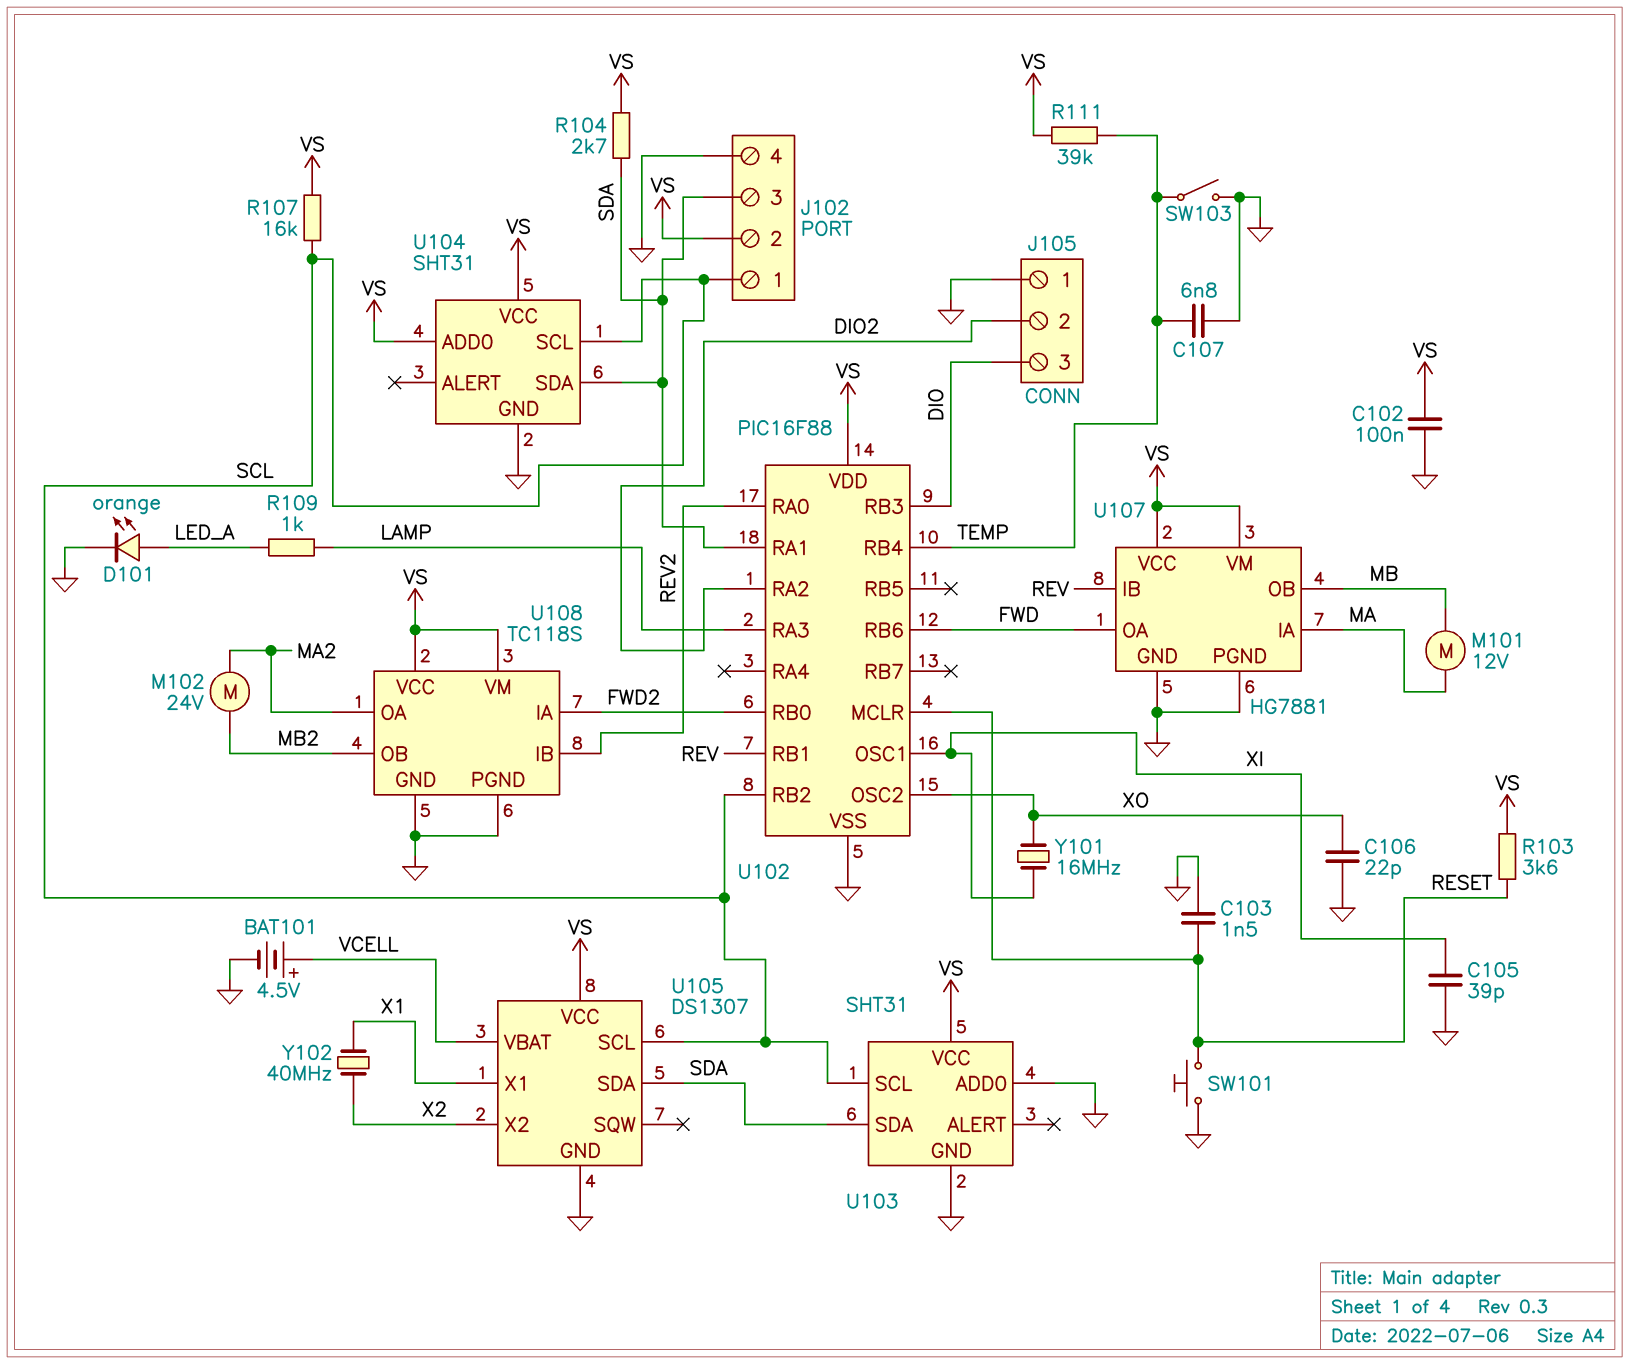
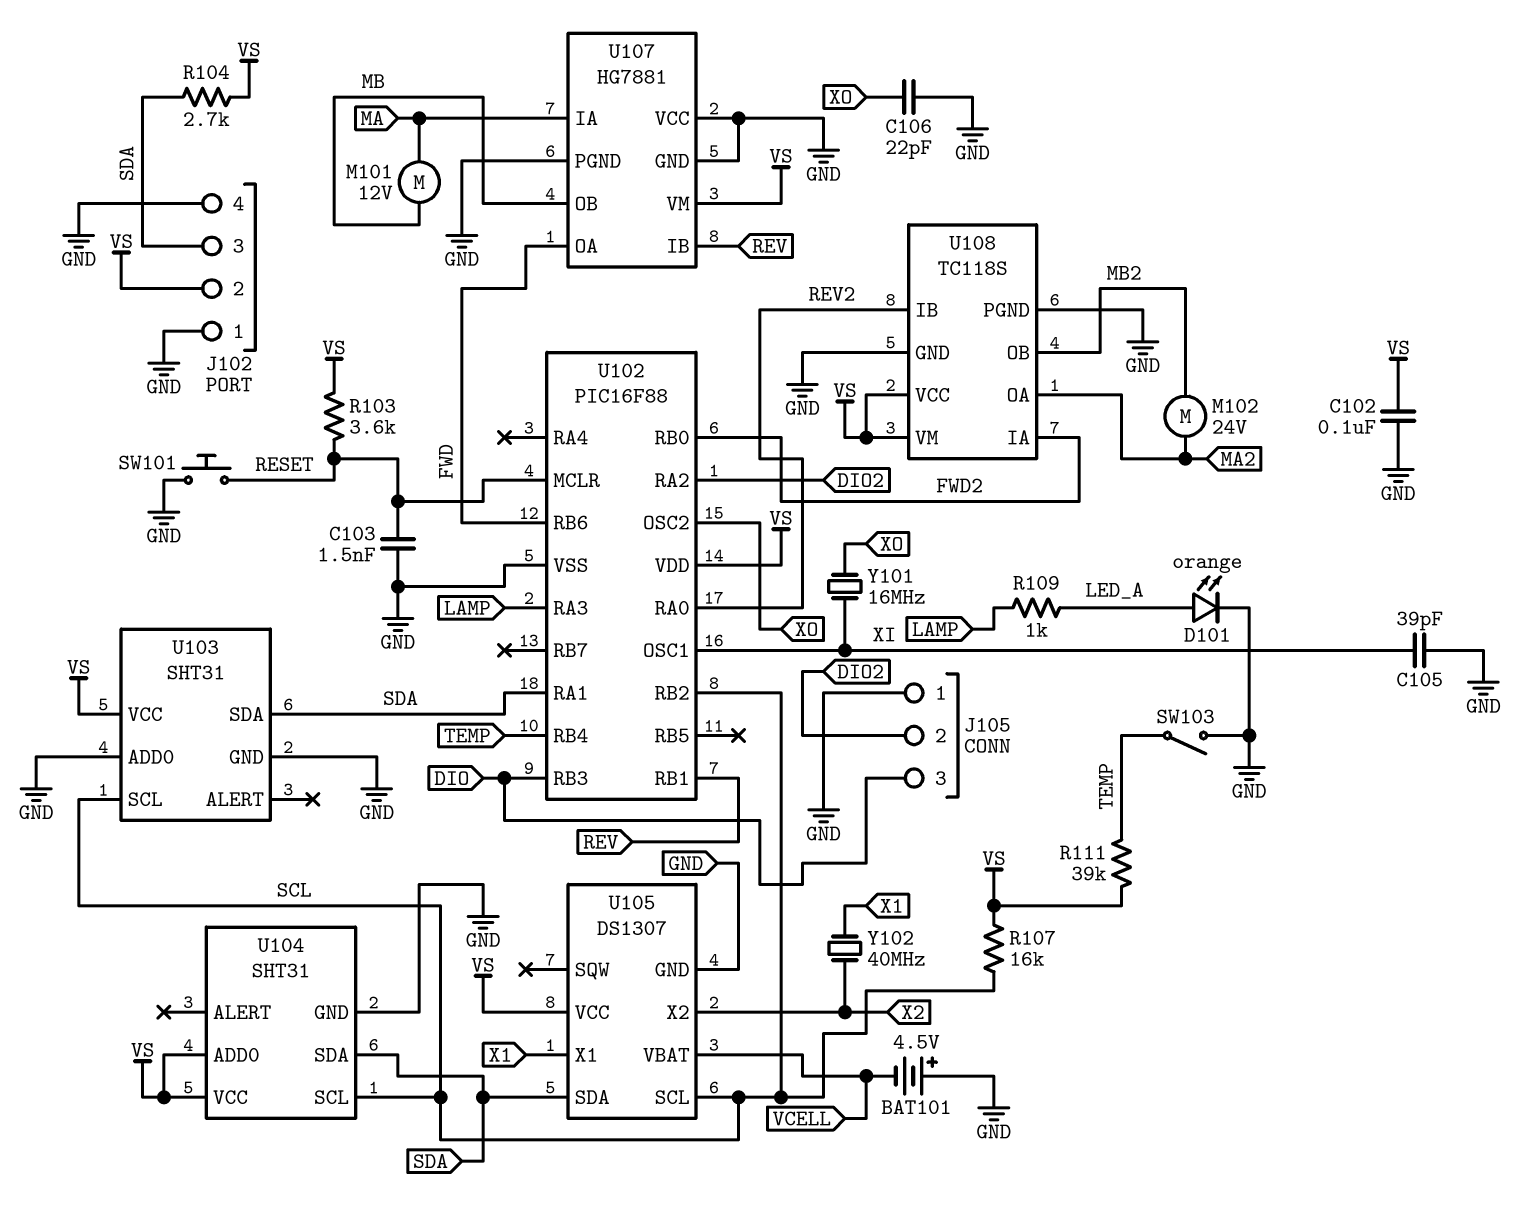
BAT101: 4.5V (plus VCELL, minus GND) -> 4.5V (plus GND, minus VCELL)
C107: 6.8nF (GND, TEMP) -> none
J102 pin 1: SCL -> GND
U107 pin VCC: VS -> GND

